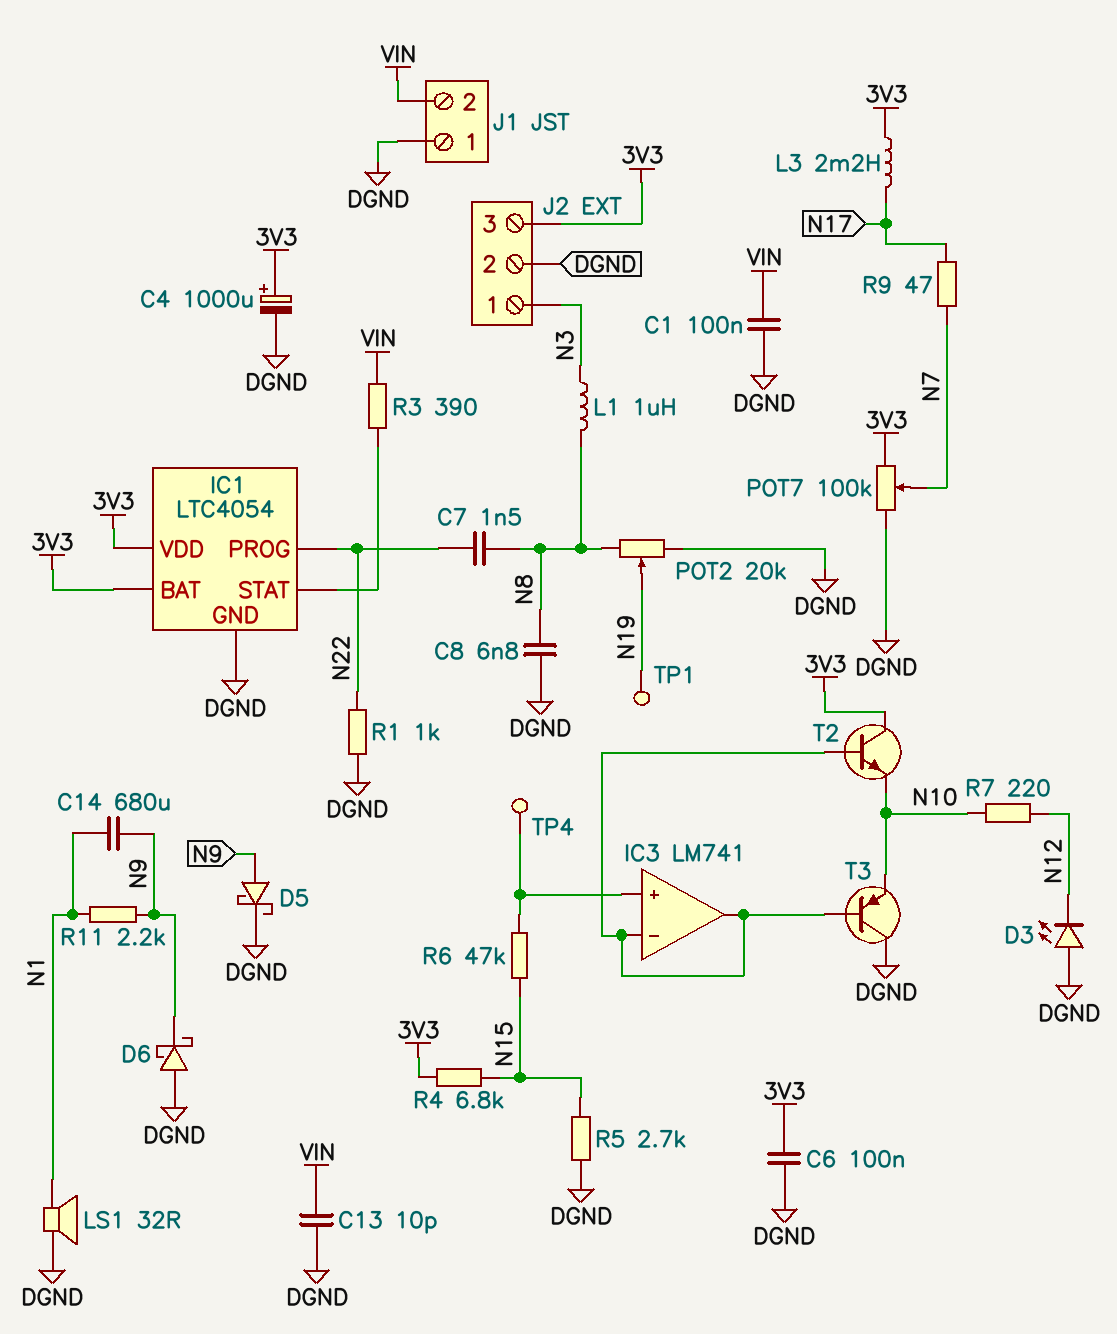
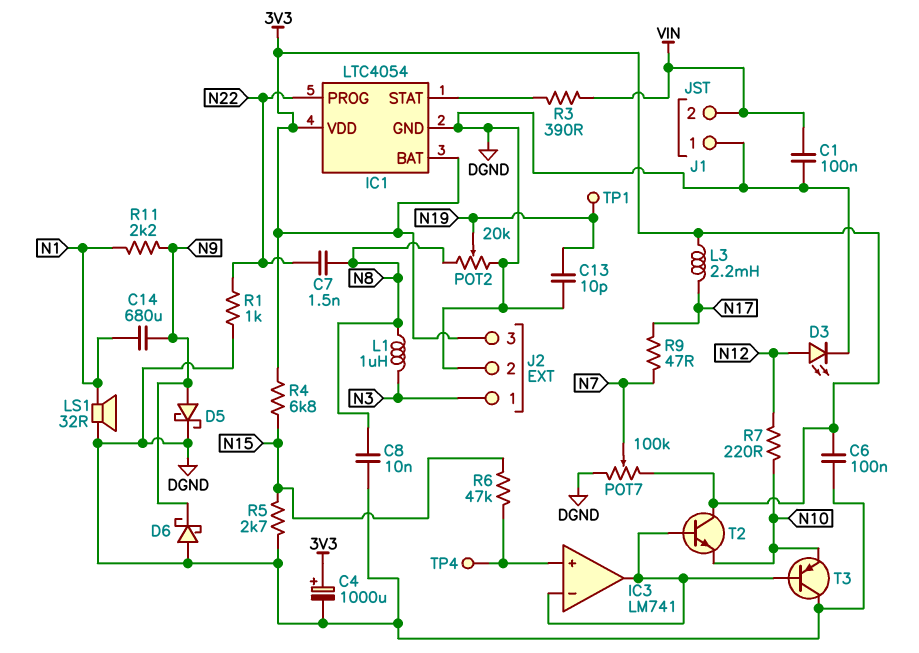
C8: 6.8nF (DGND, N8) -> 10nF (DGND, N8)
C13: 10pF (DGND, VIN) -> 10pF (DGND, N19)
D3: LED (A DGND, K N12) -> LED (A N12, K DGND)

